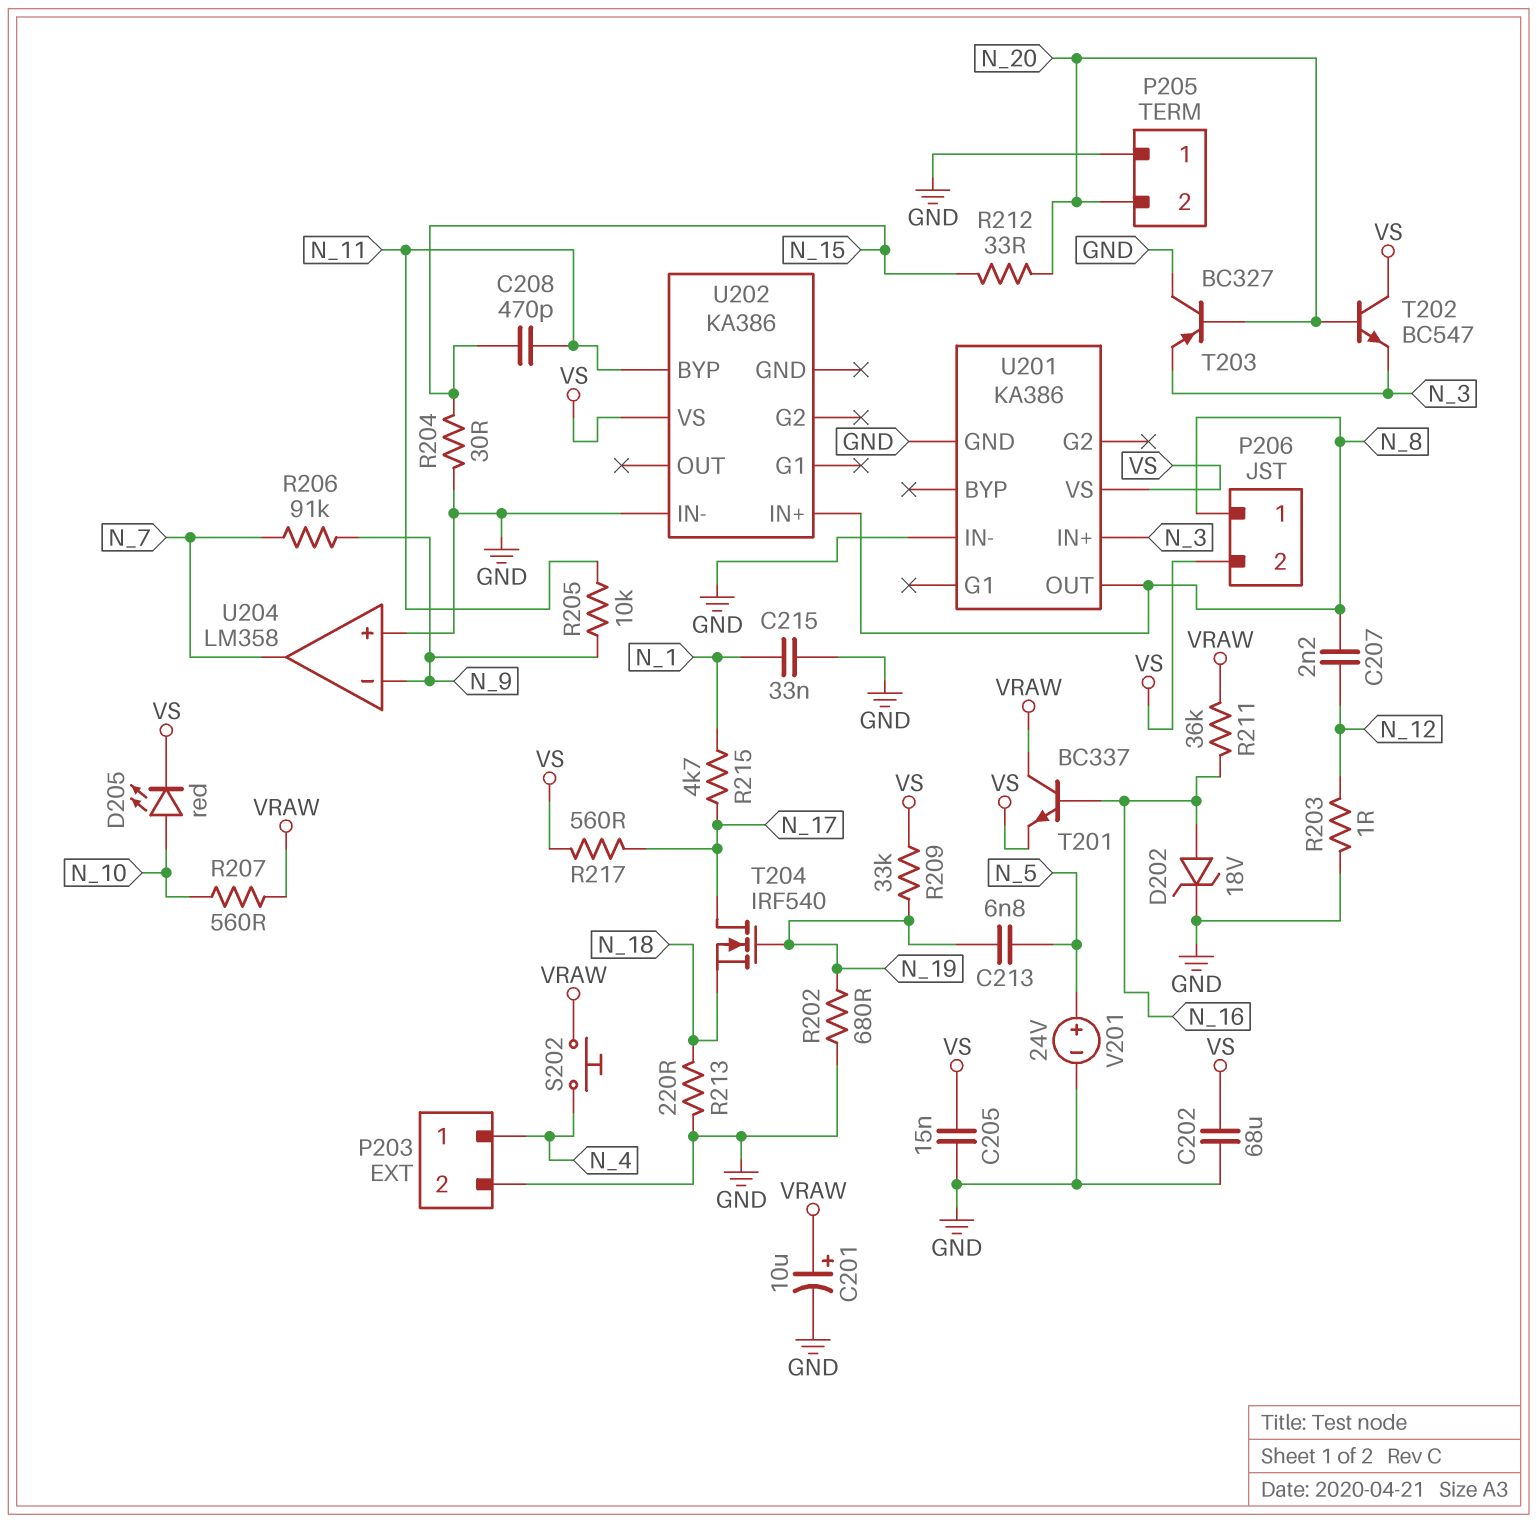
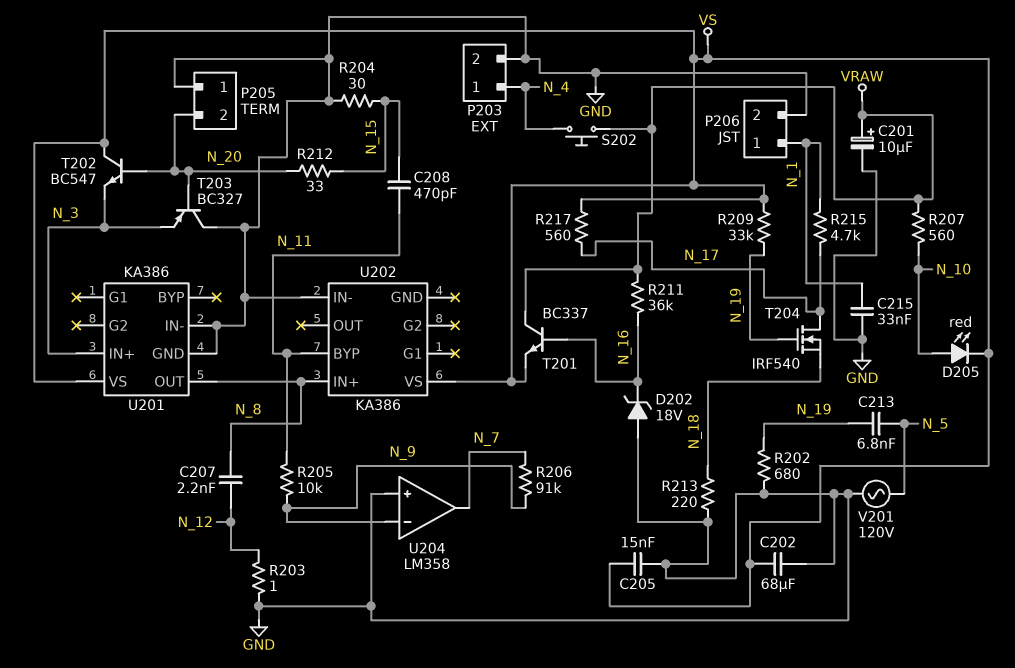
D202: zener 18V (A N_16, K GND) -> zener 18V (A GND, K N_16)
P206 pin 1: N_8 -> N_1
P206 pin 2: VS -> GND
V201: 24V (plus N_5, minus GND) -> AC 120V (GND, N_5)

